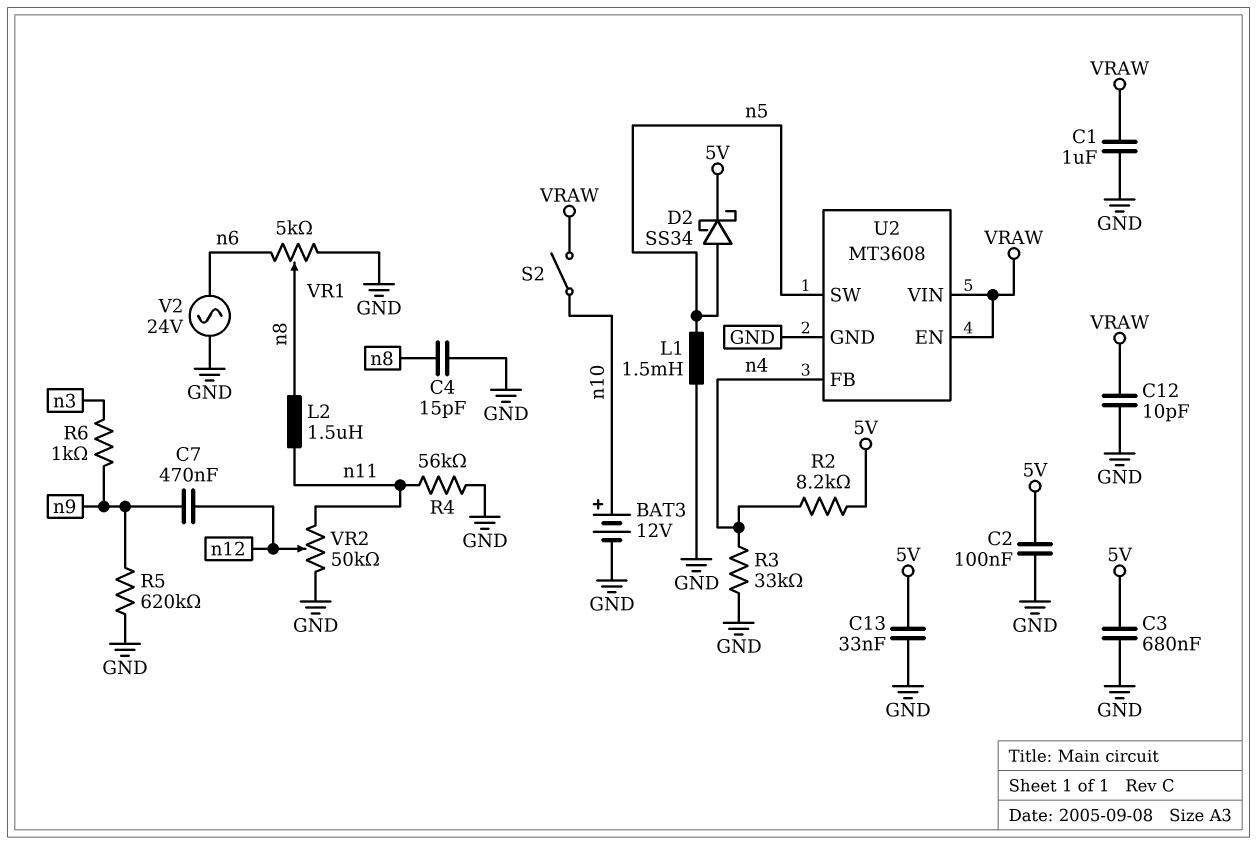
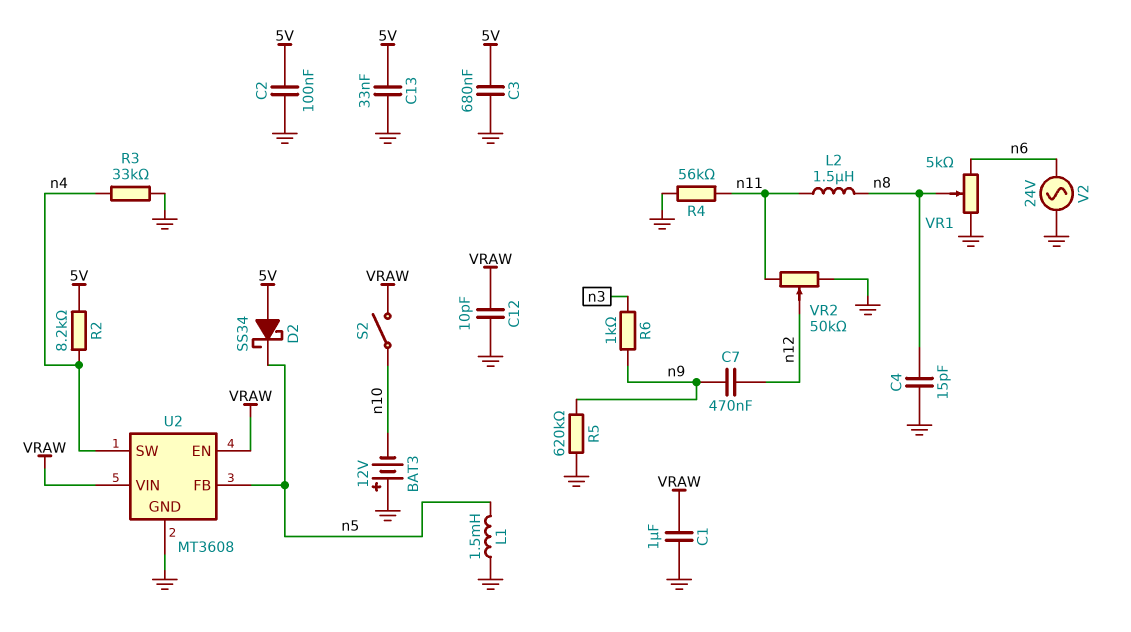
BAT3: 12V (plus n10, minus GND) -> 12V (plus GND, minus n10)
D2: schottky SS34 (A n5, K 5V) -> schottky SS34 (A 5V, K n5)
U2 pin FB: n4 -> n5
U2 pin SW: n5 -> n4

